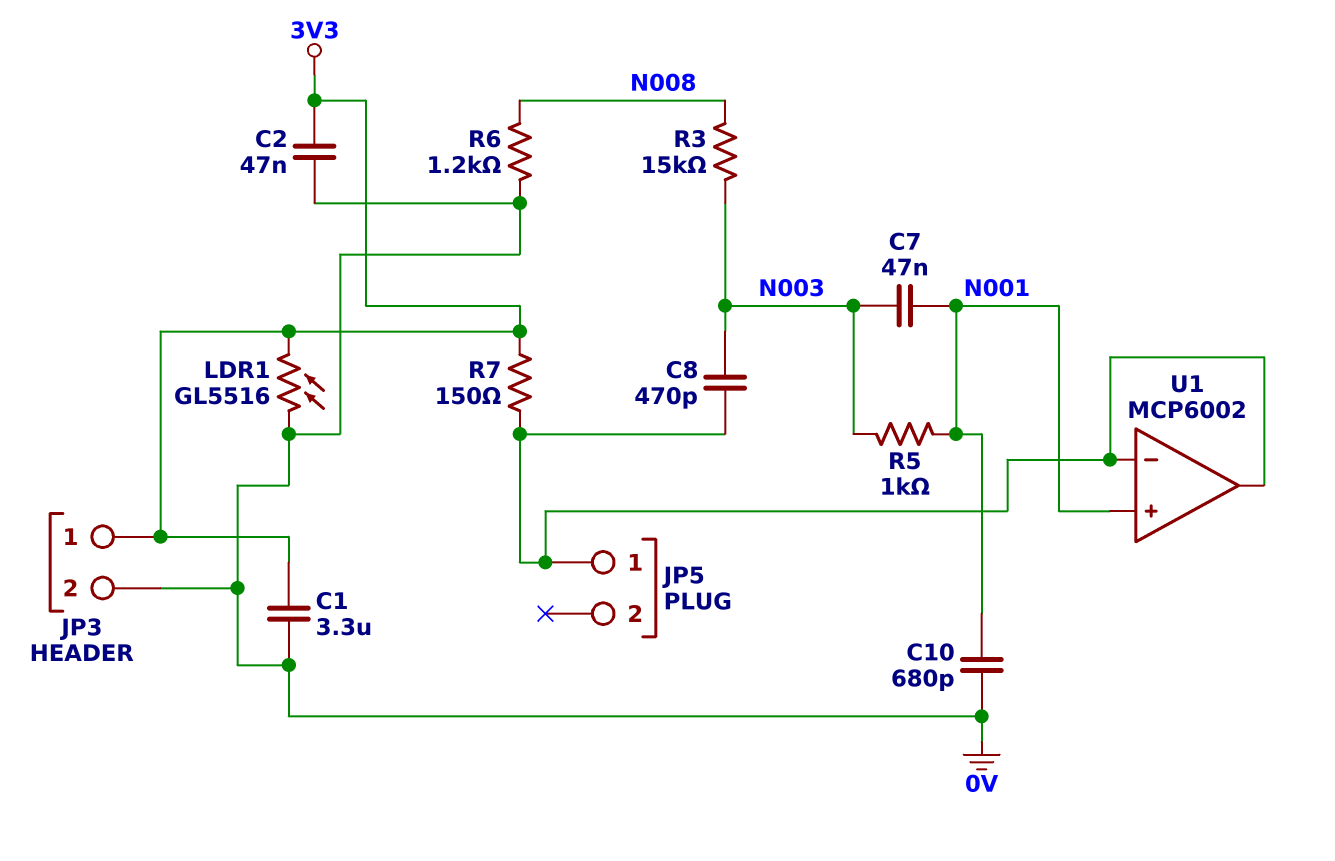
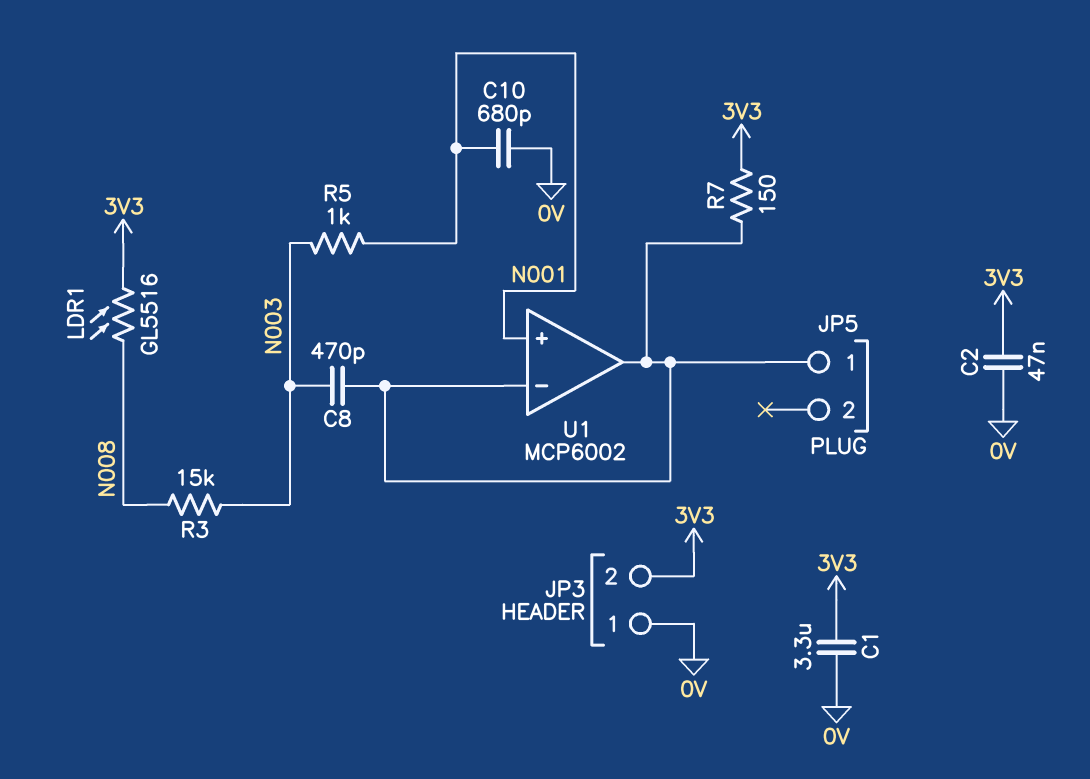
C7: 47nF (N001, N003) -> none
JP3 pin 1: 3V3 -> 0V
JP3 pin 2: 0V -> 3V3
LDR1: GL5516 (0V, 3V3) -> GL5516 (3V3, N008)
R6: 1.2k (0V, N008) -> none

